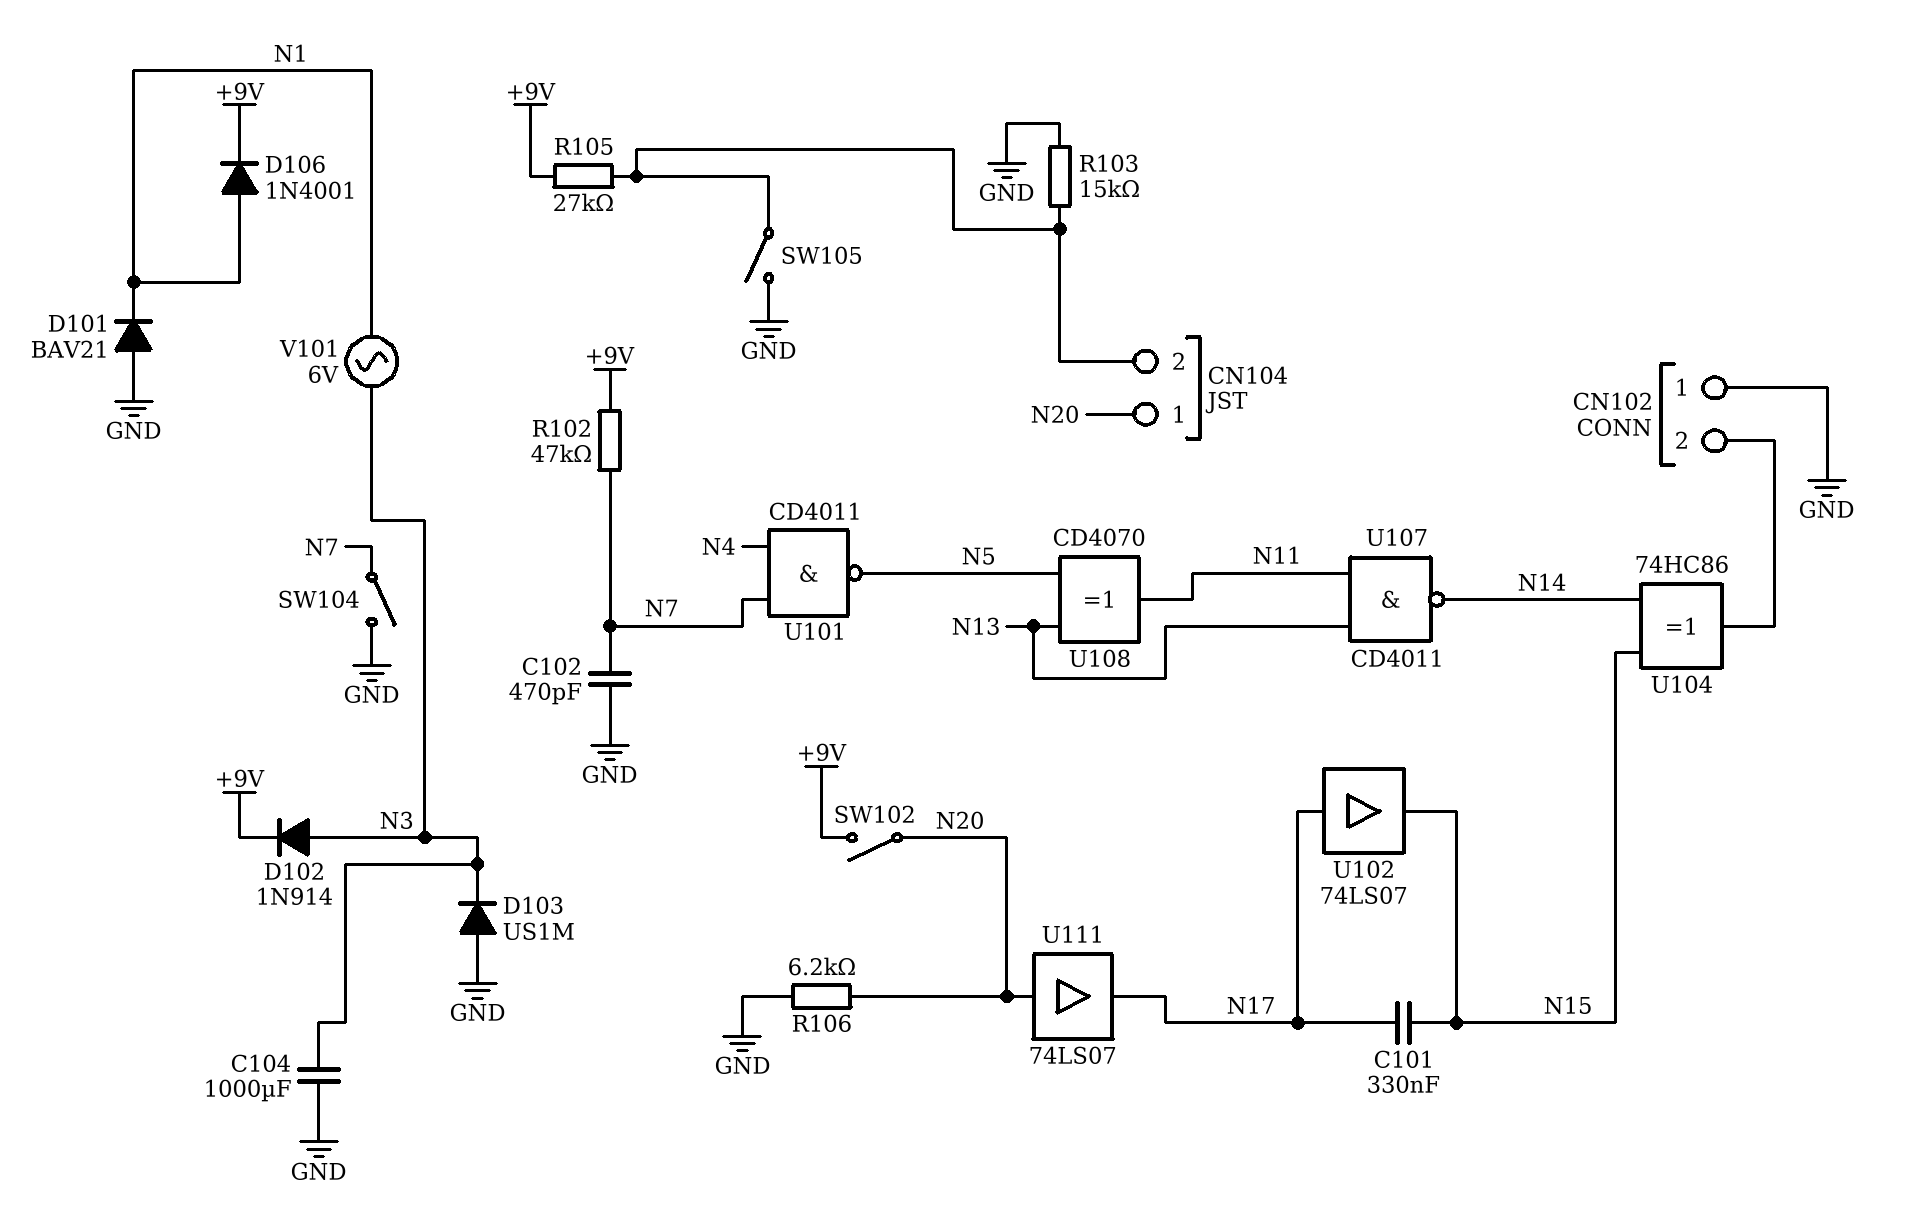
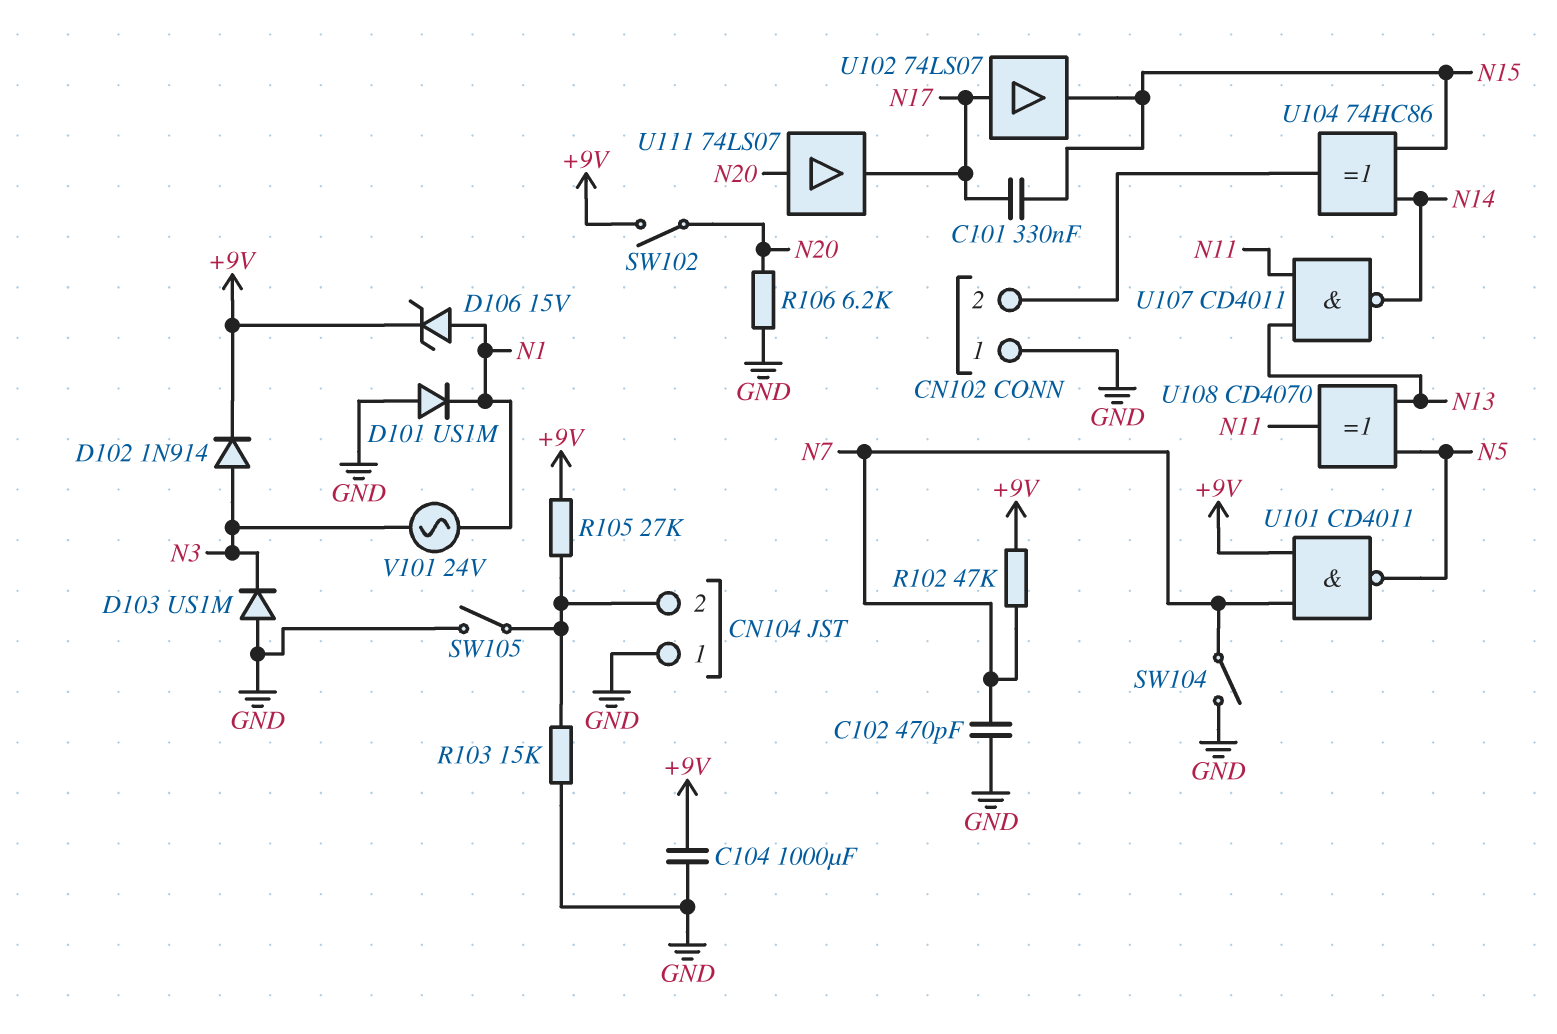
C104: 1000uF (GND, N3) -> 1000uF (+9V, GND)
CN104 pin 1: N20 -> GND
D101: diode BAV21 (A GND, K N1) -> diode US1M (A GND, K N1)
D106: diode 1N4001 (A N1, K +9V) -> zener 15V (A N1, K +9V)
U101: NAND CD4011 (in N4, in N7, out N5) -> NAND CD4011 (in +9V, in N7, out N5)
V101: AC 6V (N1, N3) -> AC 24V (N1, N3)

